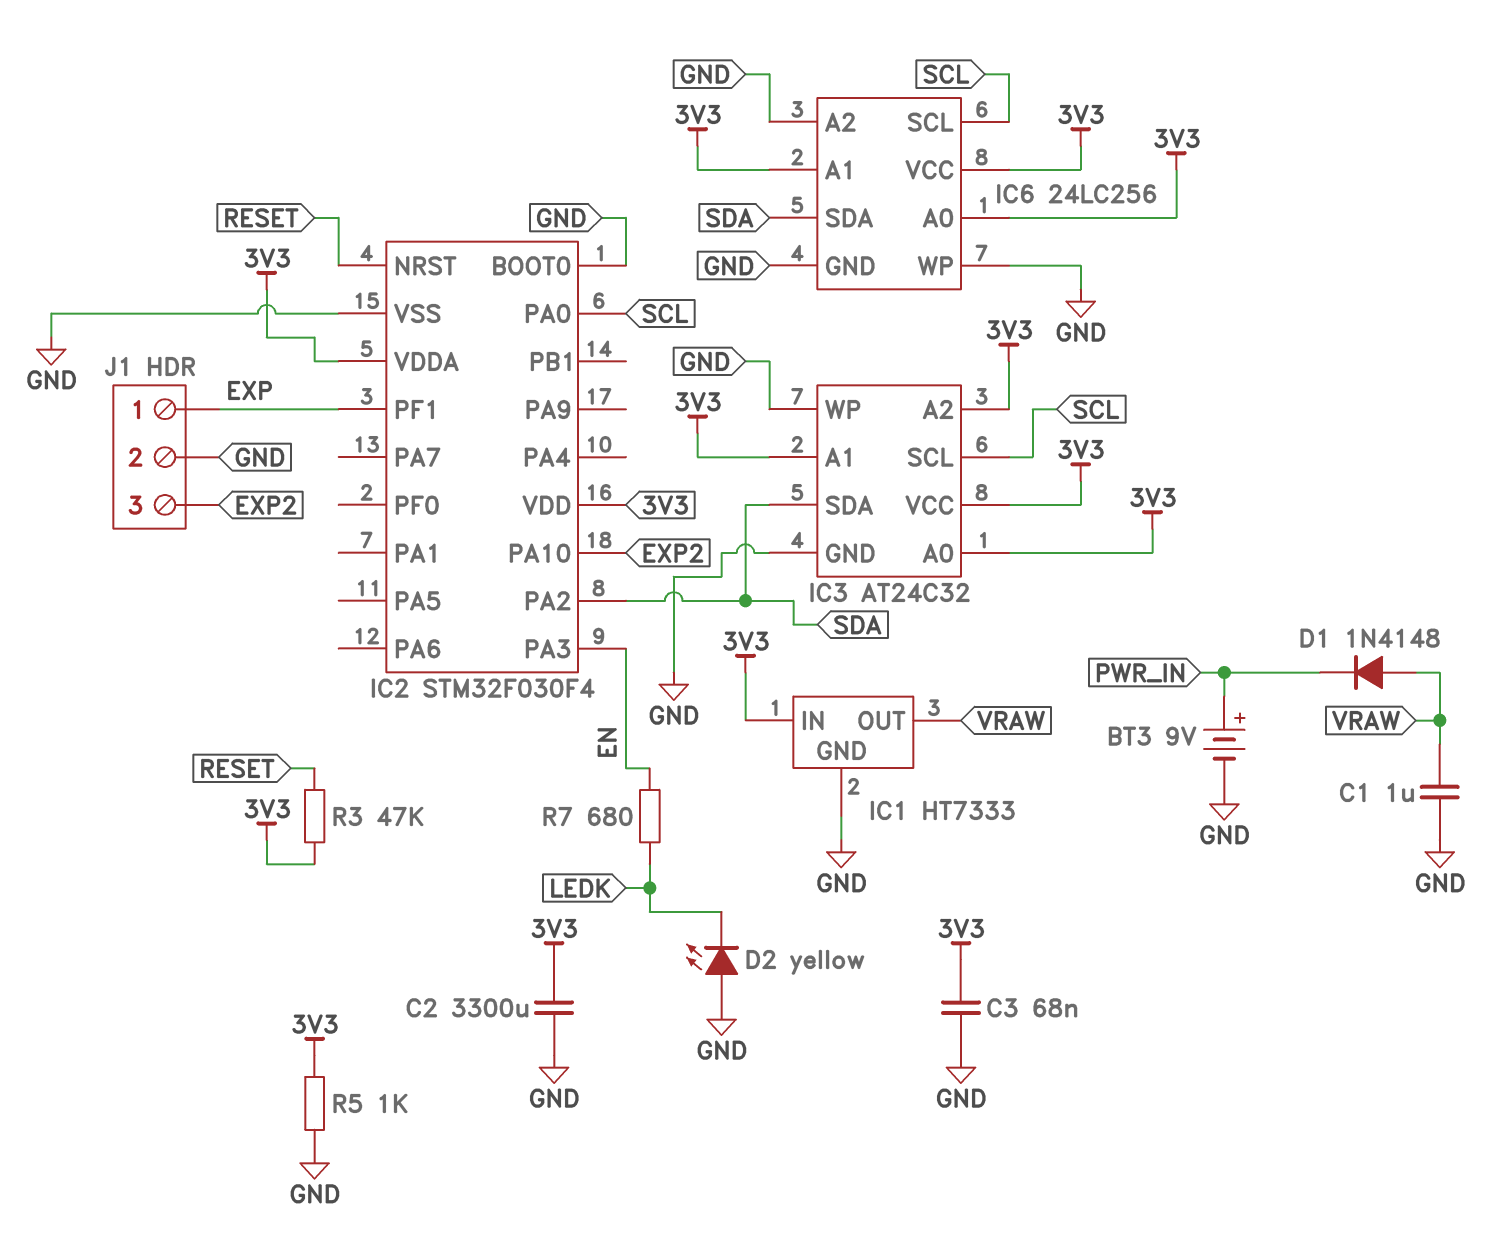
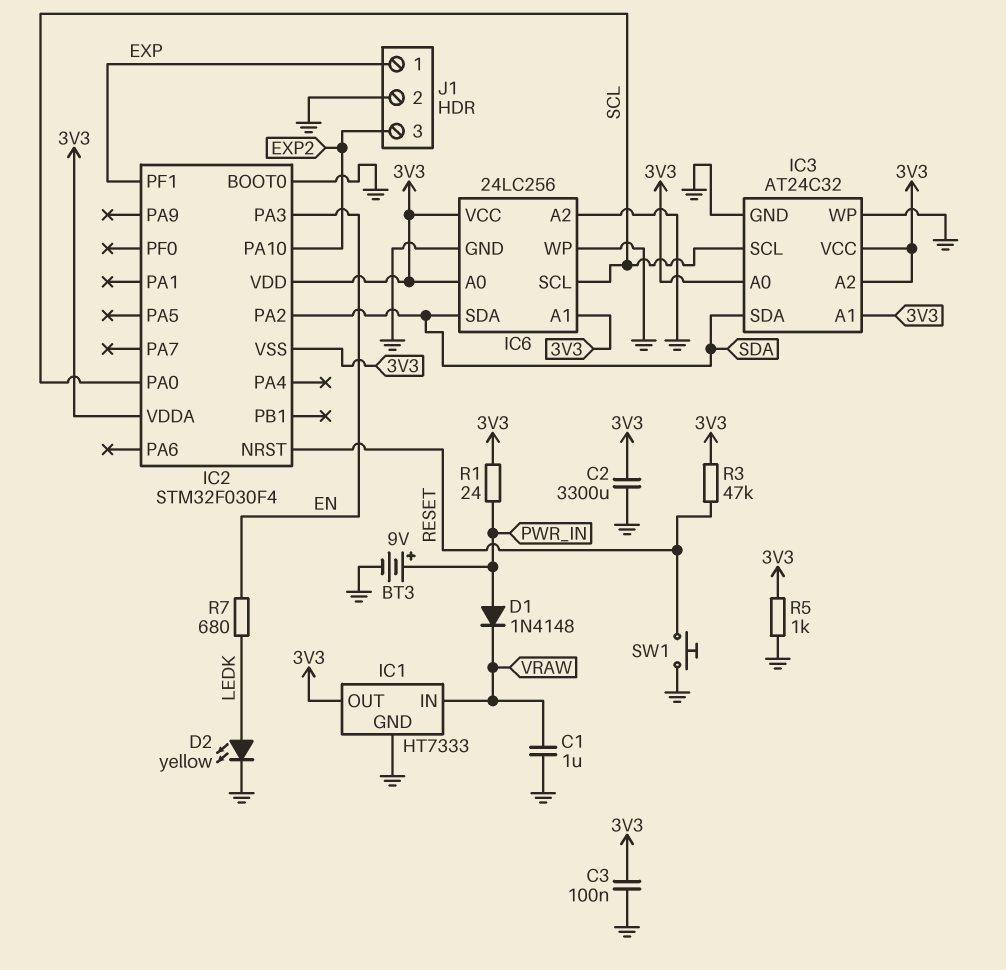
C3: 68nF (3V3, GND) -> 100nF (3V3, GND)
D1: diode 1N4148 (A VRAW, K PWR_IN) -> diode 1N4148 (A PWR_IN, K VRAW)
D2: LED yellow (A GND, K LEDK) -> LED yellow (A LEDK, K GND)
IC1 pin IN: 3V3 -> VRAW
IC1 pin OUT: VRAW -> 3V3
IC2 pin VSS: GND -> 3V3
R1: none -> 24 (3V3, PWR_IN)
SW1: none -> button (GND, RESET)

